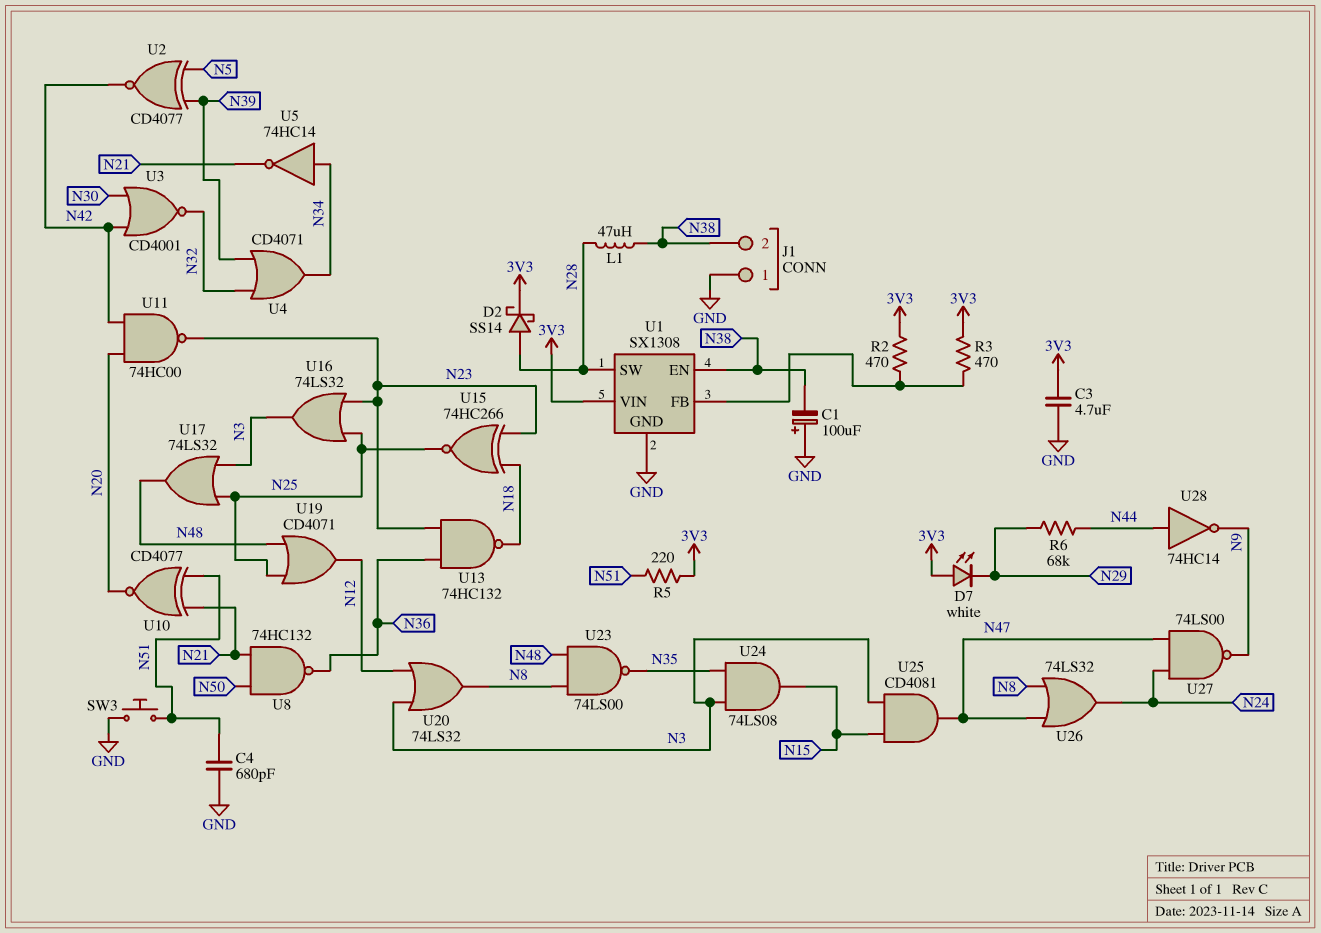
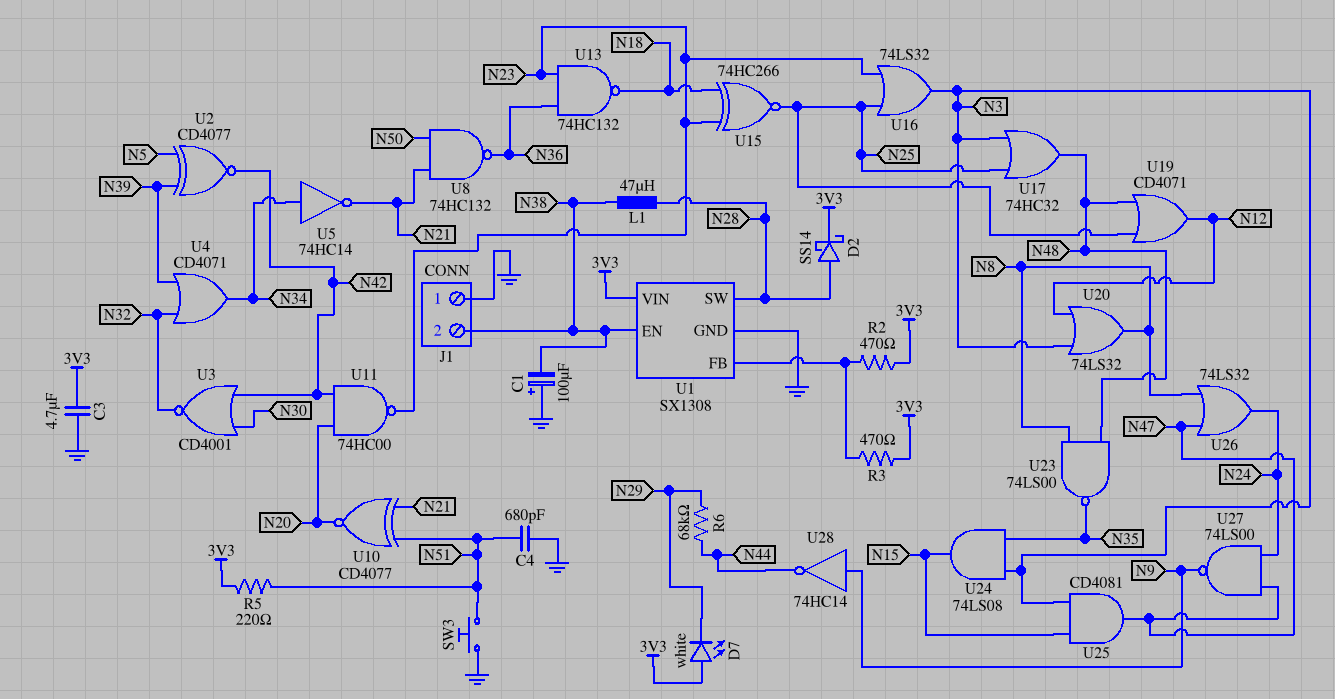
U17: OR 74LS32 (in N3, in N25, out N48) -> OR 74HC32 (in N3, in N25, out N48)
U28: NOT 74HC14 (in N44, out N9) -> NOT 74HC14 (in N9, out N44)

